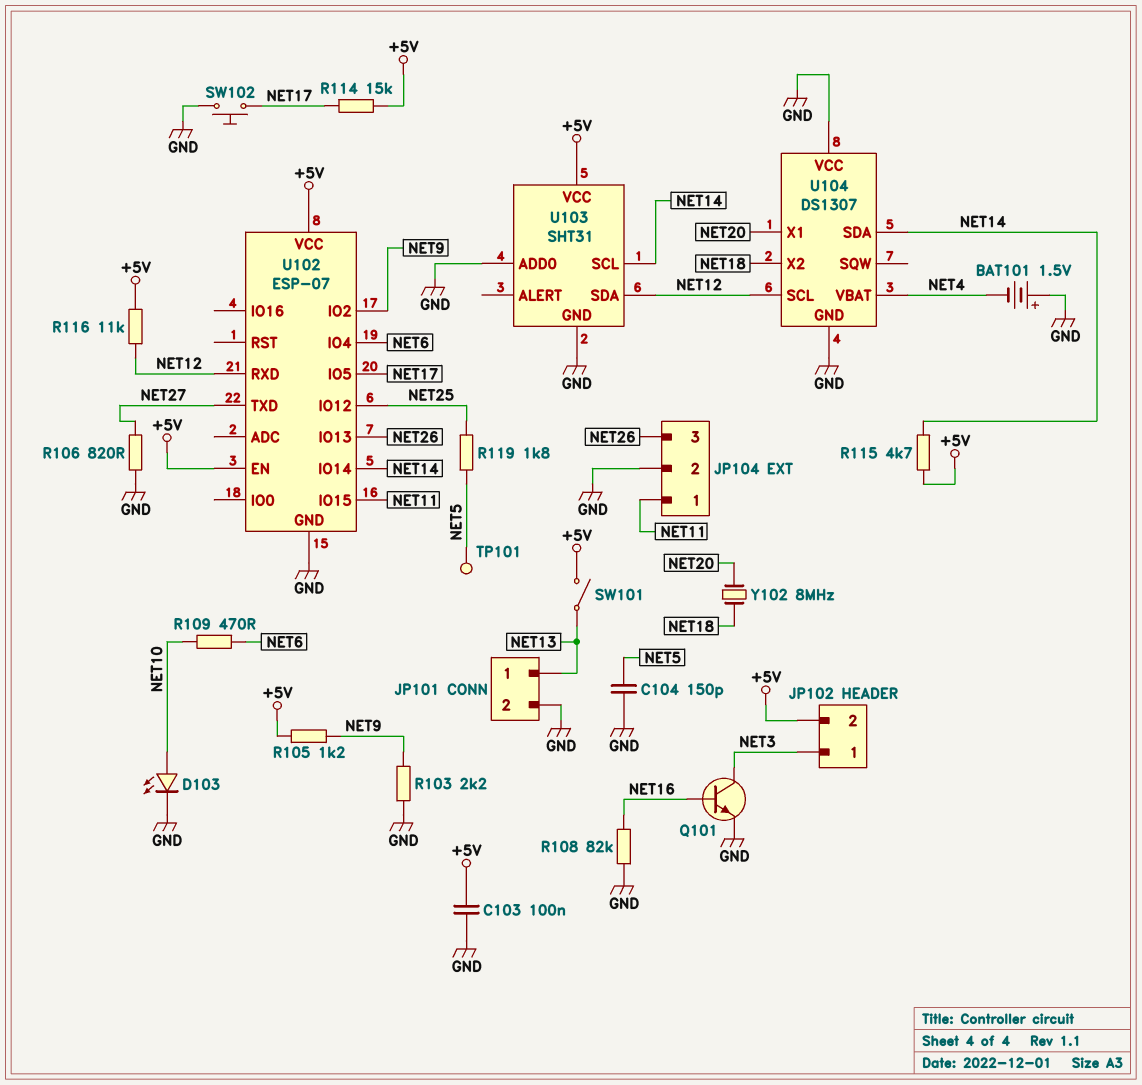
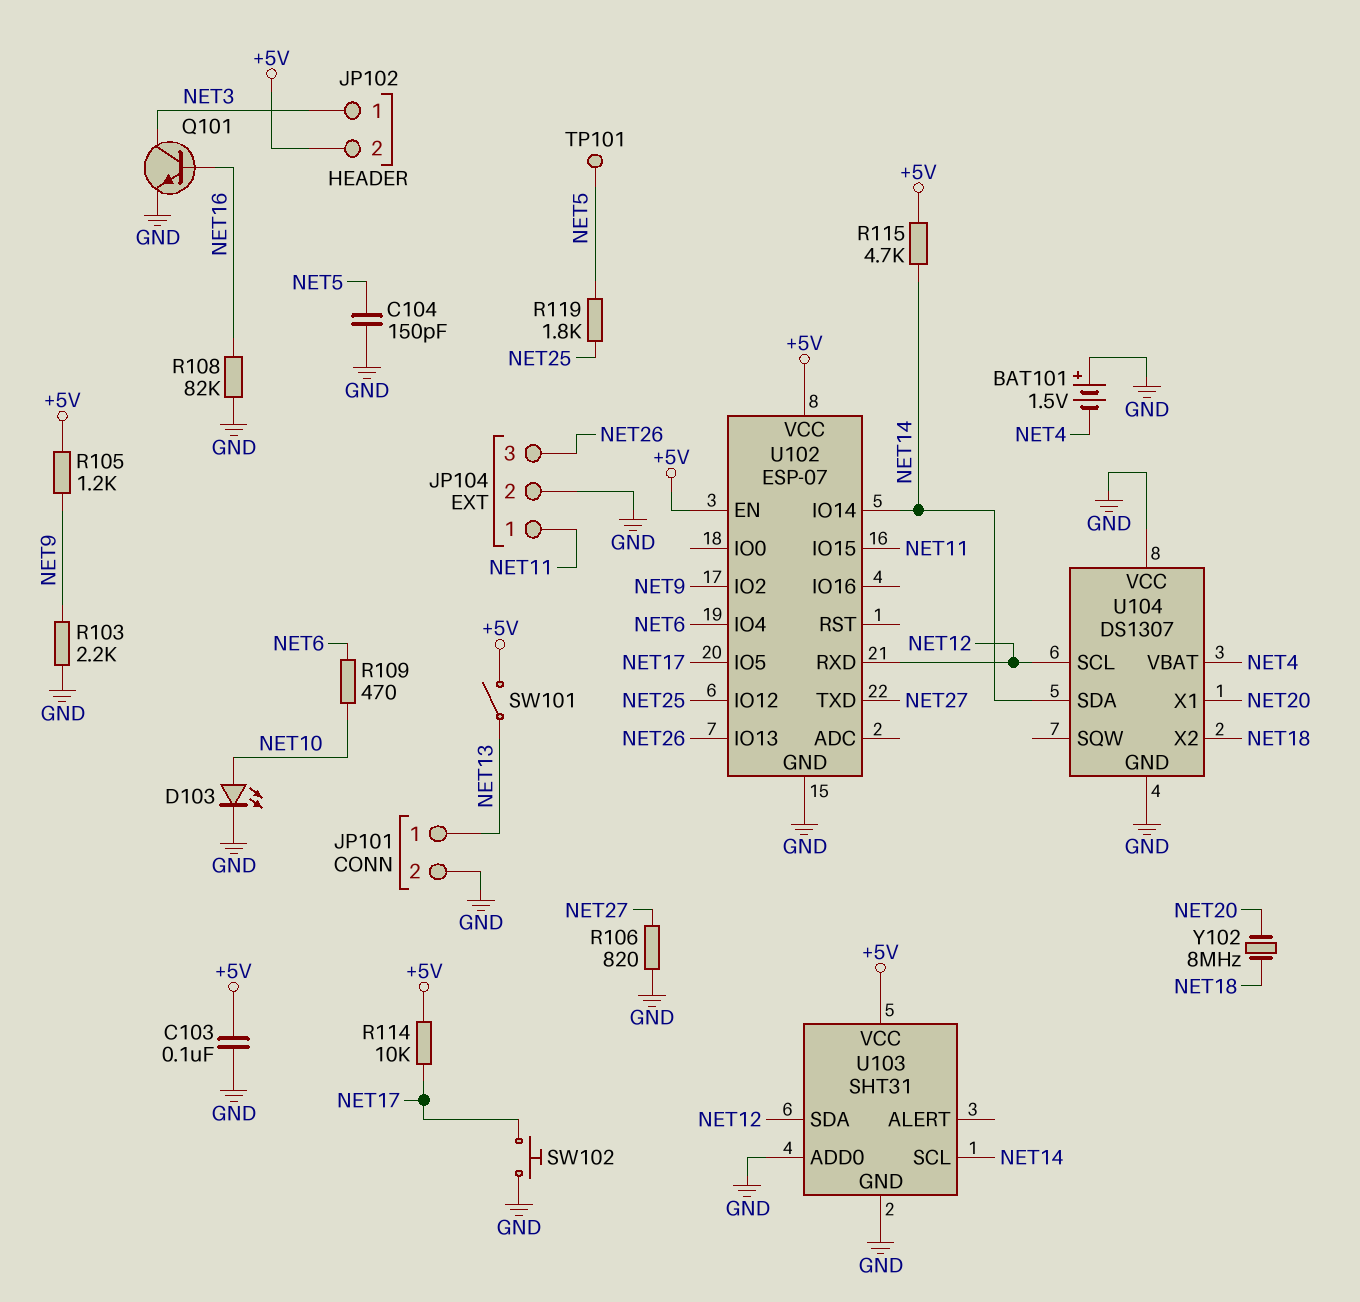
R114: 15k (+5V, NET17) -> 10k (+5V, NET17)
R116: 11k (+5V, NET12) -> none

